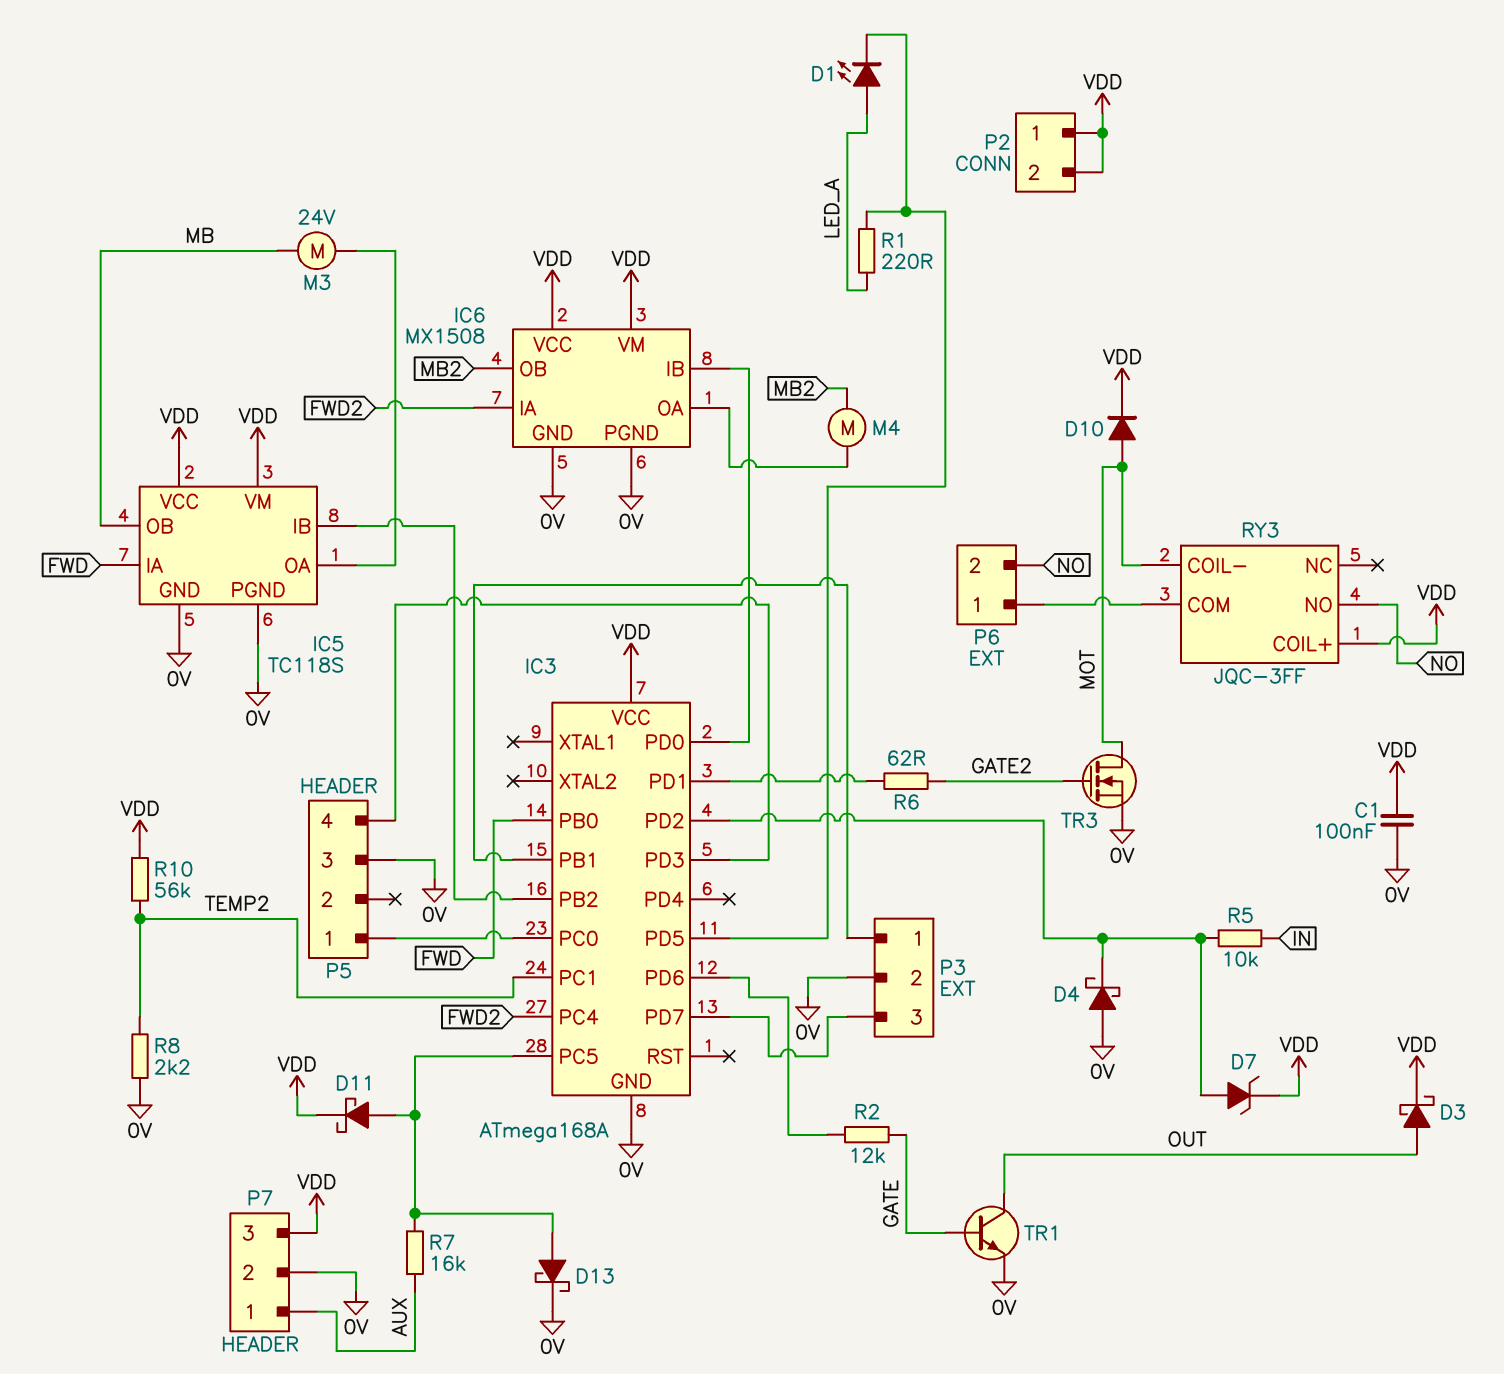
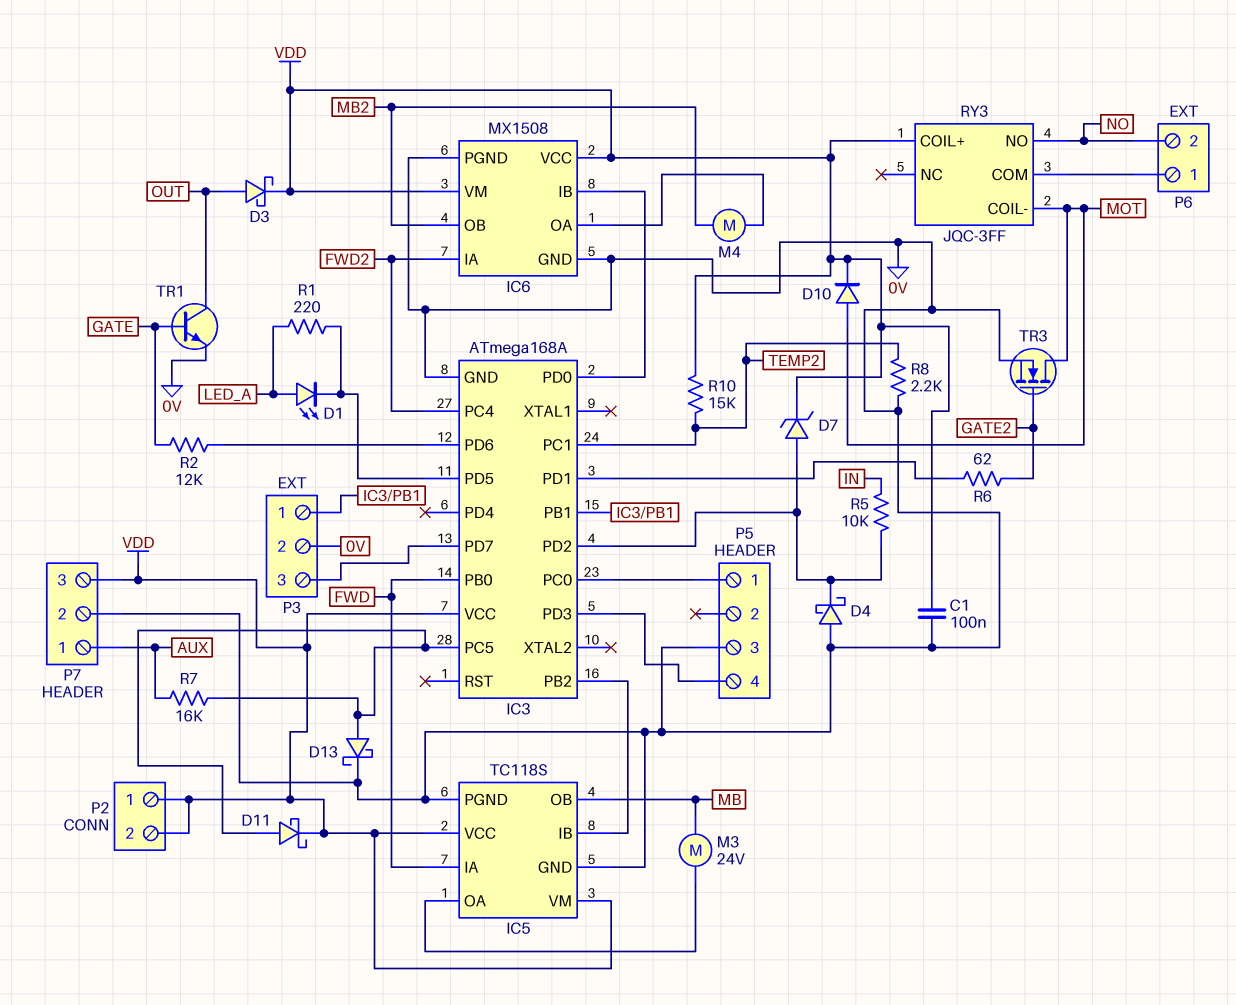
R10: 56k (TEMP2, VDD) -> 15k (TEMP2, VDD)

